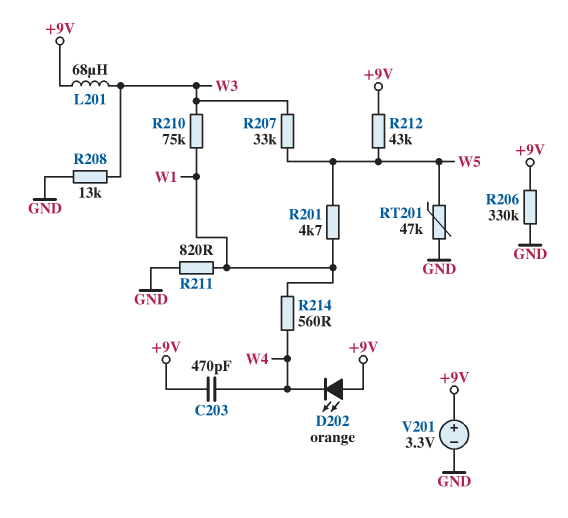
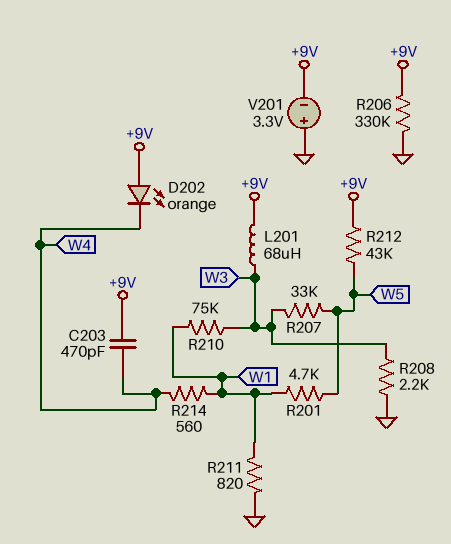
R208: 13k (GND, W3) -> 2.2k (GND, W3)
RT201: 47k (GND, W5) -> none
V201: 3.3V (plus +9V, minus GND) -> 3.3V (plus GND, minus +9V)

